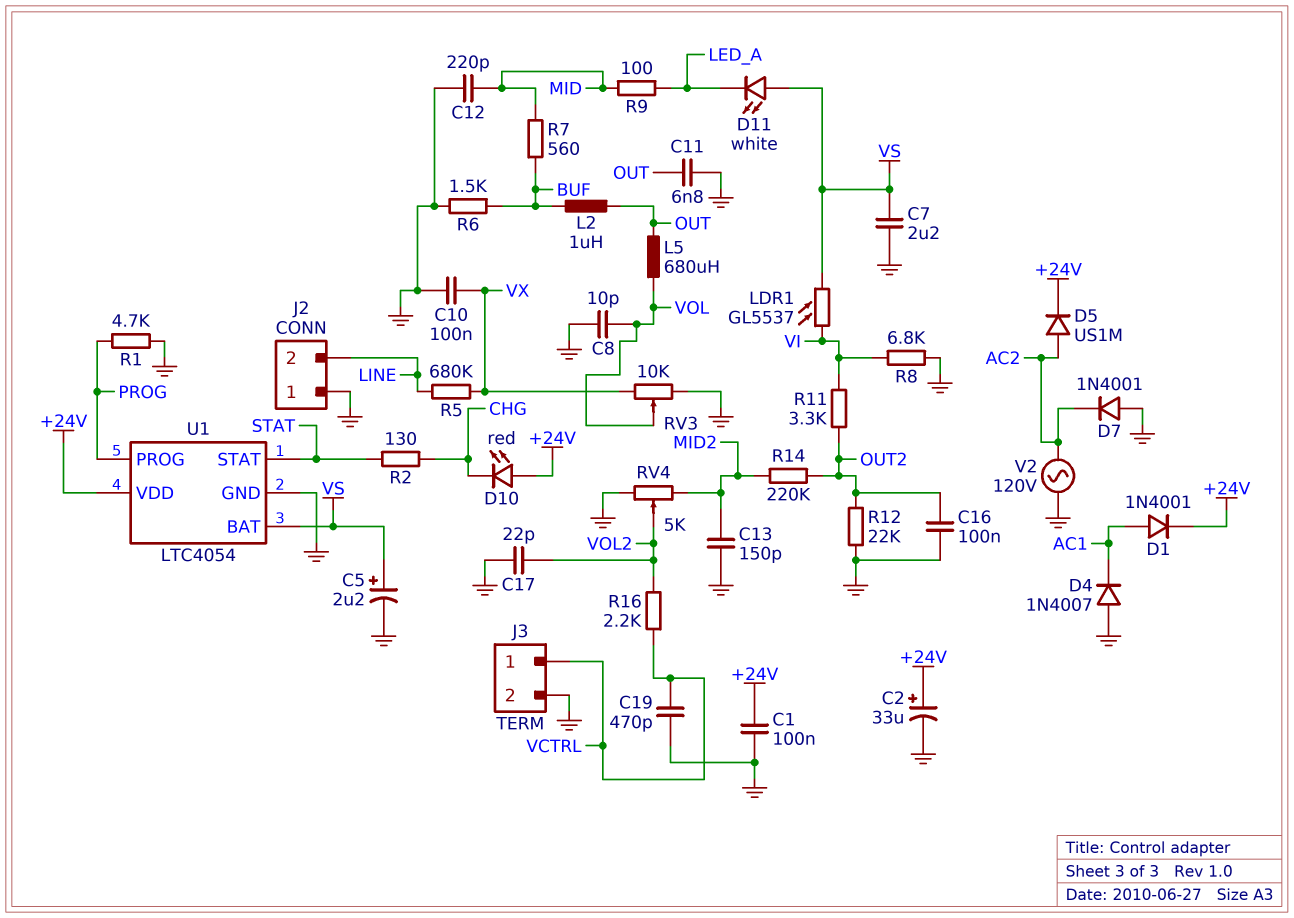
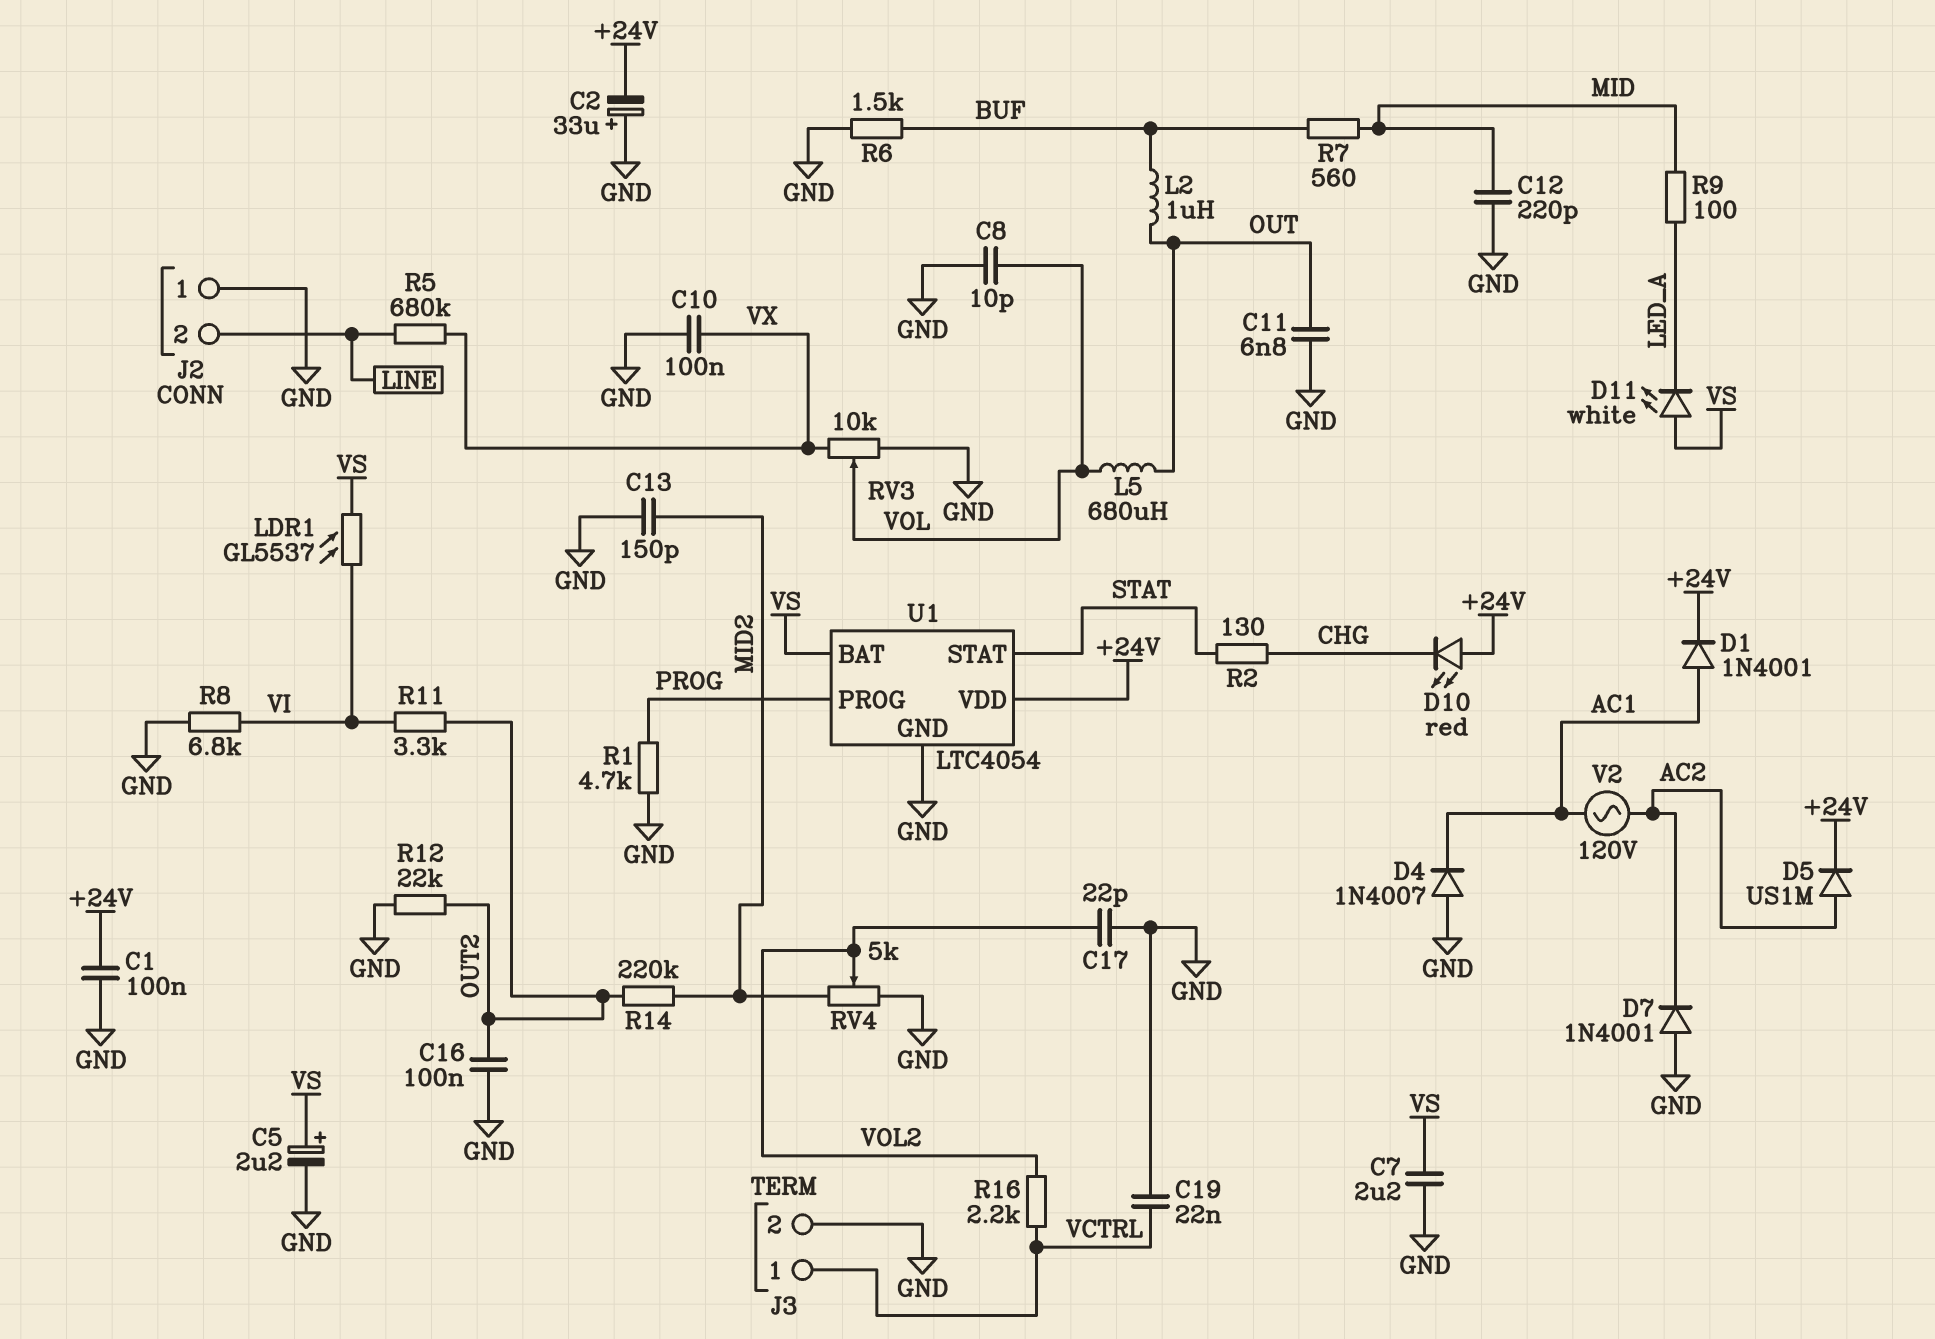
C2: 33uF (plus +24V, minus GND) -> 33uF (plus GND, minus +24V)
C19: 470pF (GND, VCTRL) -> 22nF (GND, VCTRL)
V2: AC 120V (AC2, GND) -> AC 120V (AC1, AC2)

